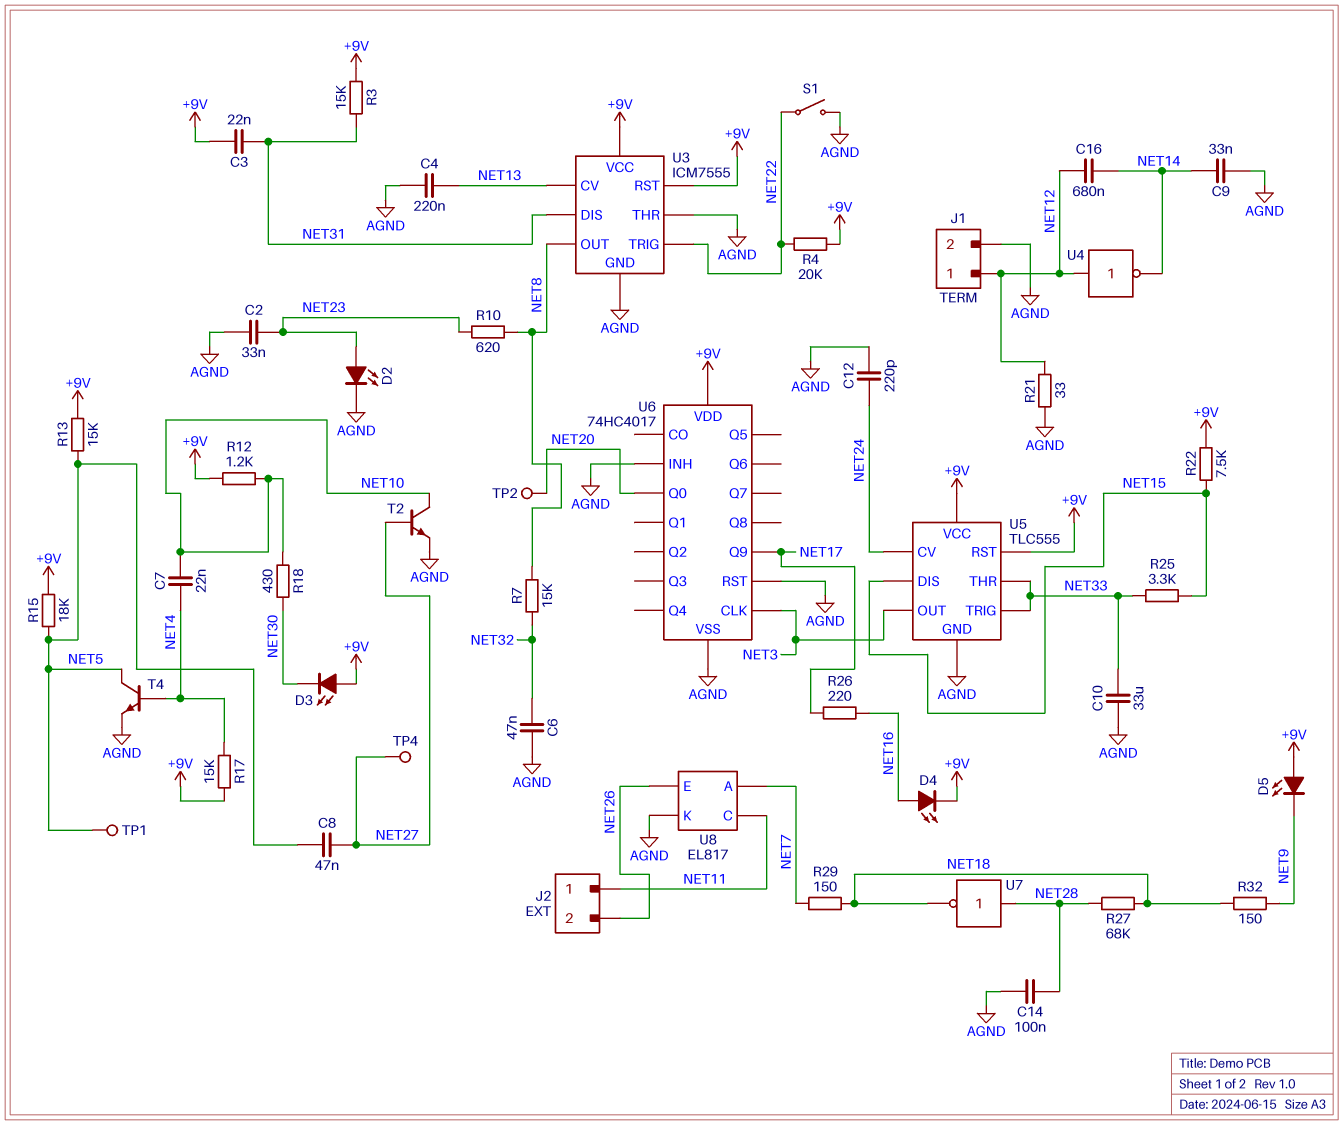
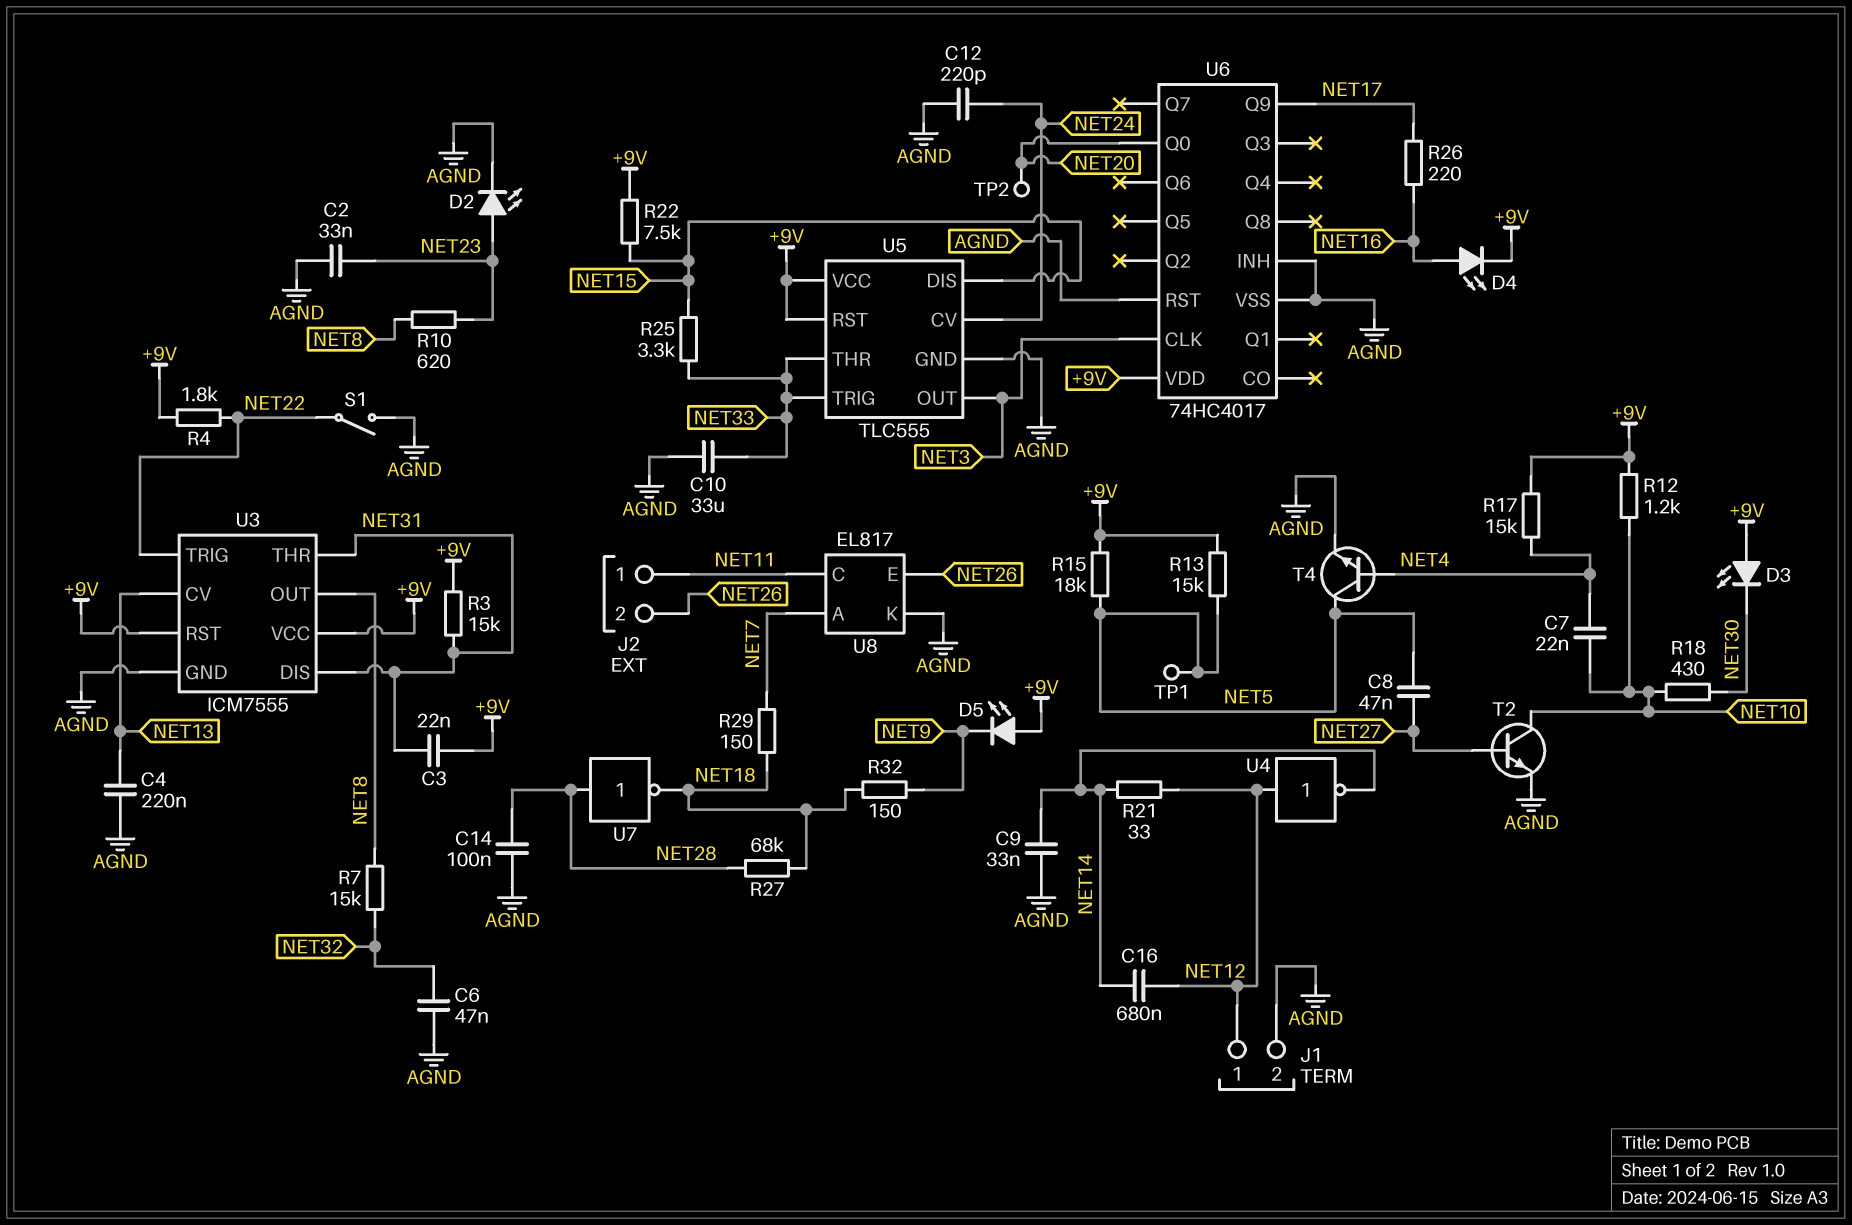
R4: 20k (+9V, NET22) -> 1.8k (+9V, NET22)
R21: 33 (AGND, NET12) -> 33 (NET12, NET14)
TP4: test point (NET27) -> none
U3 pin THR: AGND -> NET31

